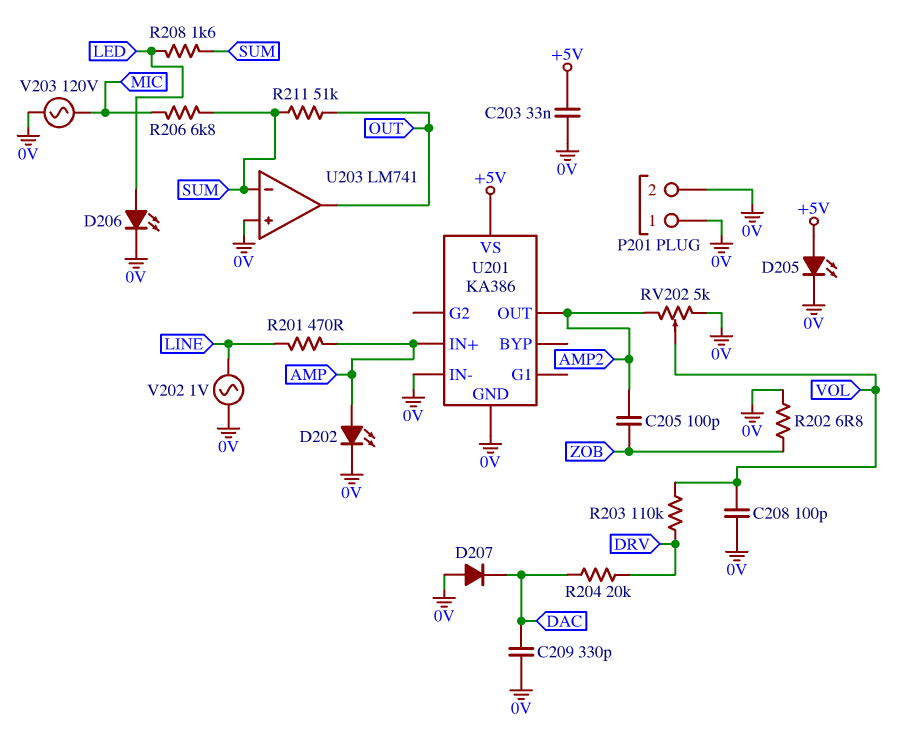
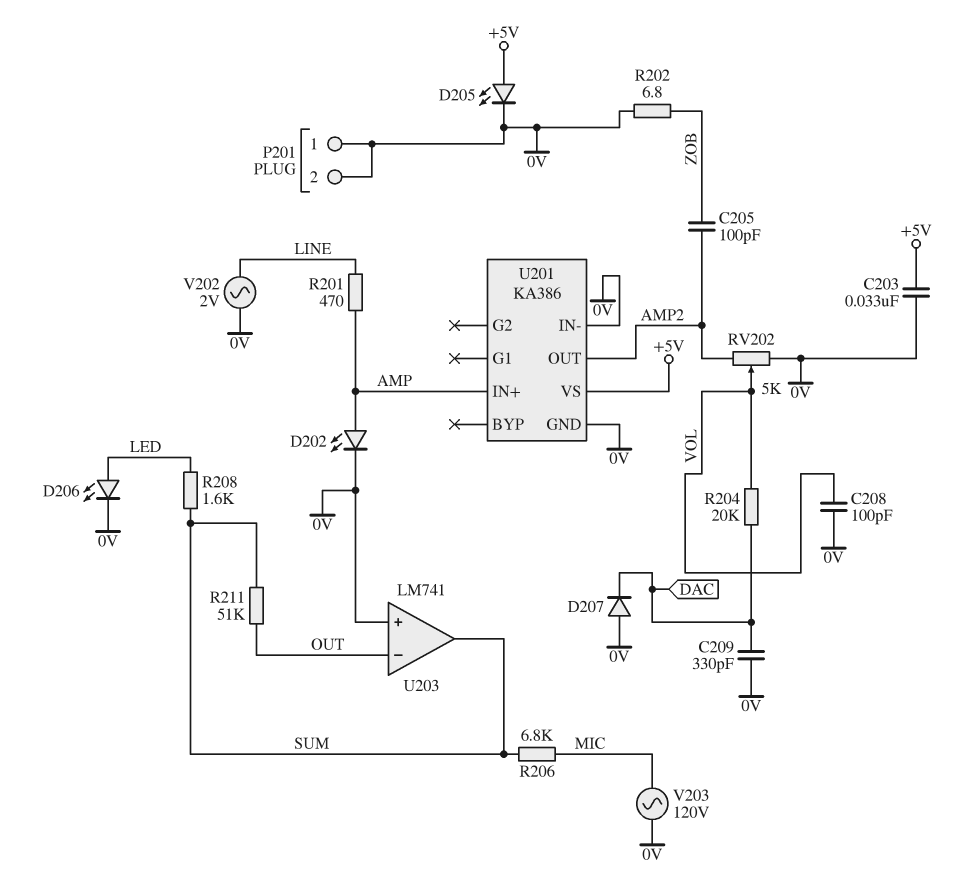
R203: 110k (DRV, VOL) -> none
R204: 20k (DAC, DRV) -> 20k (DAC, VOL)
U203 pin in-: SUM -> OUT
U203 pin out: OUT -> SUM
V202: AC 1V (0V, LINE) -> AC 2V (0V, LINE)

